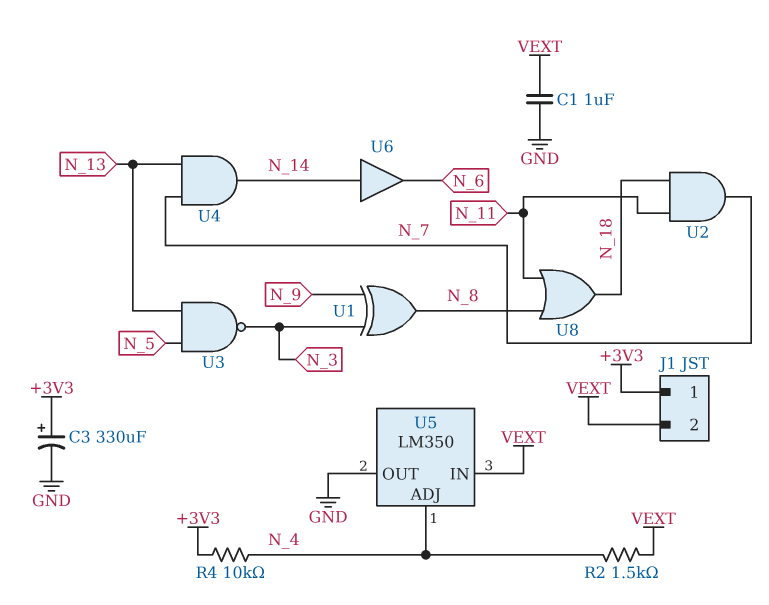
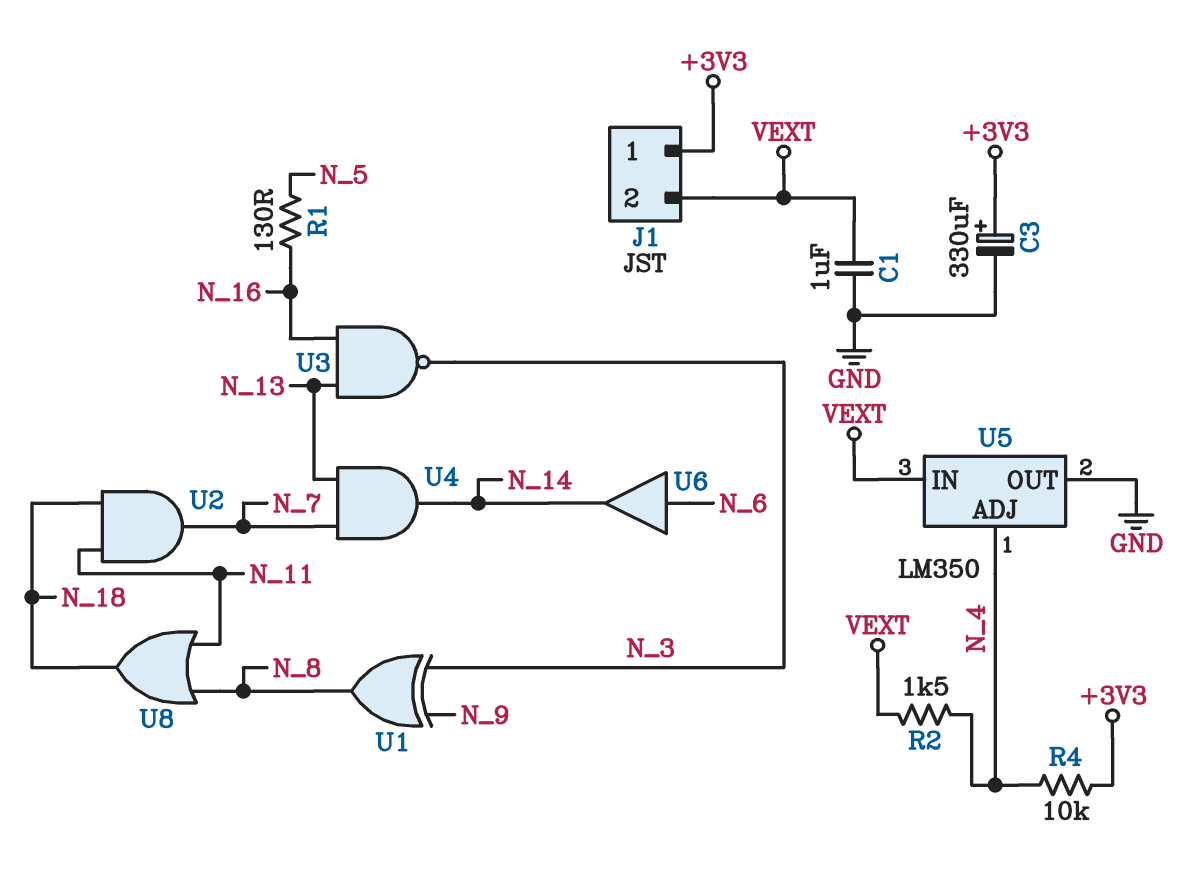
R1: none -> 130 (N_5, N_16)
U3: NAND (in N_5, in N_13, out N_3) -> NAND (in N_13, in N_16, out N_3)
U6: buffer (in N_14, out N_6) -> buffer (in N_6, out N_14)

